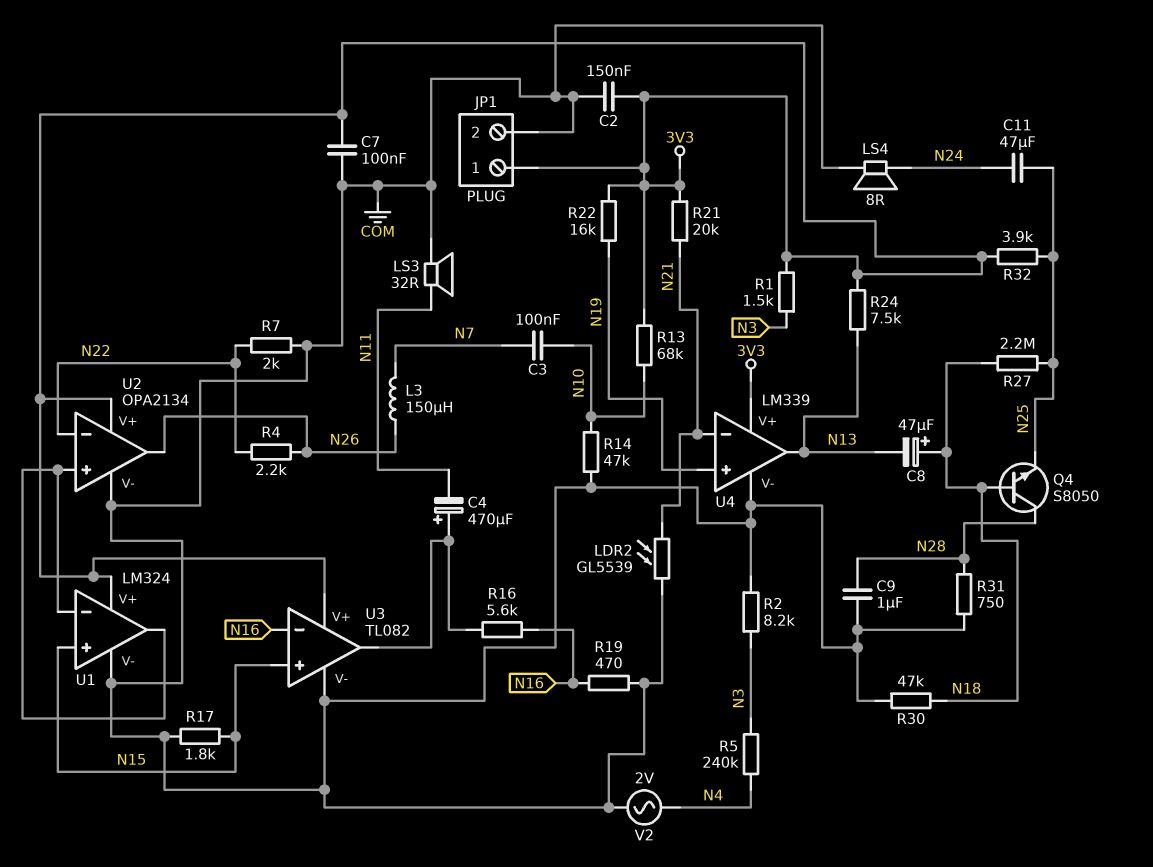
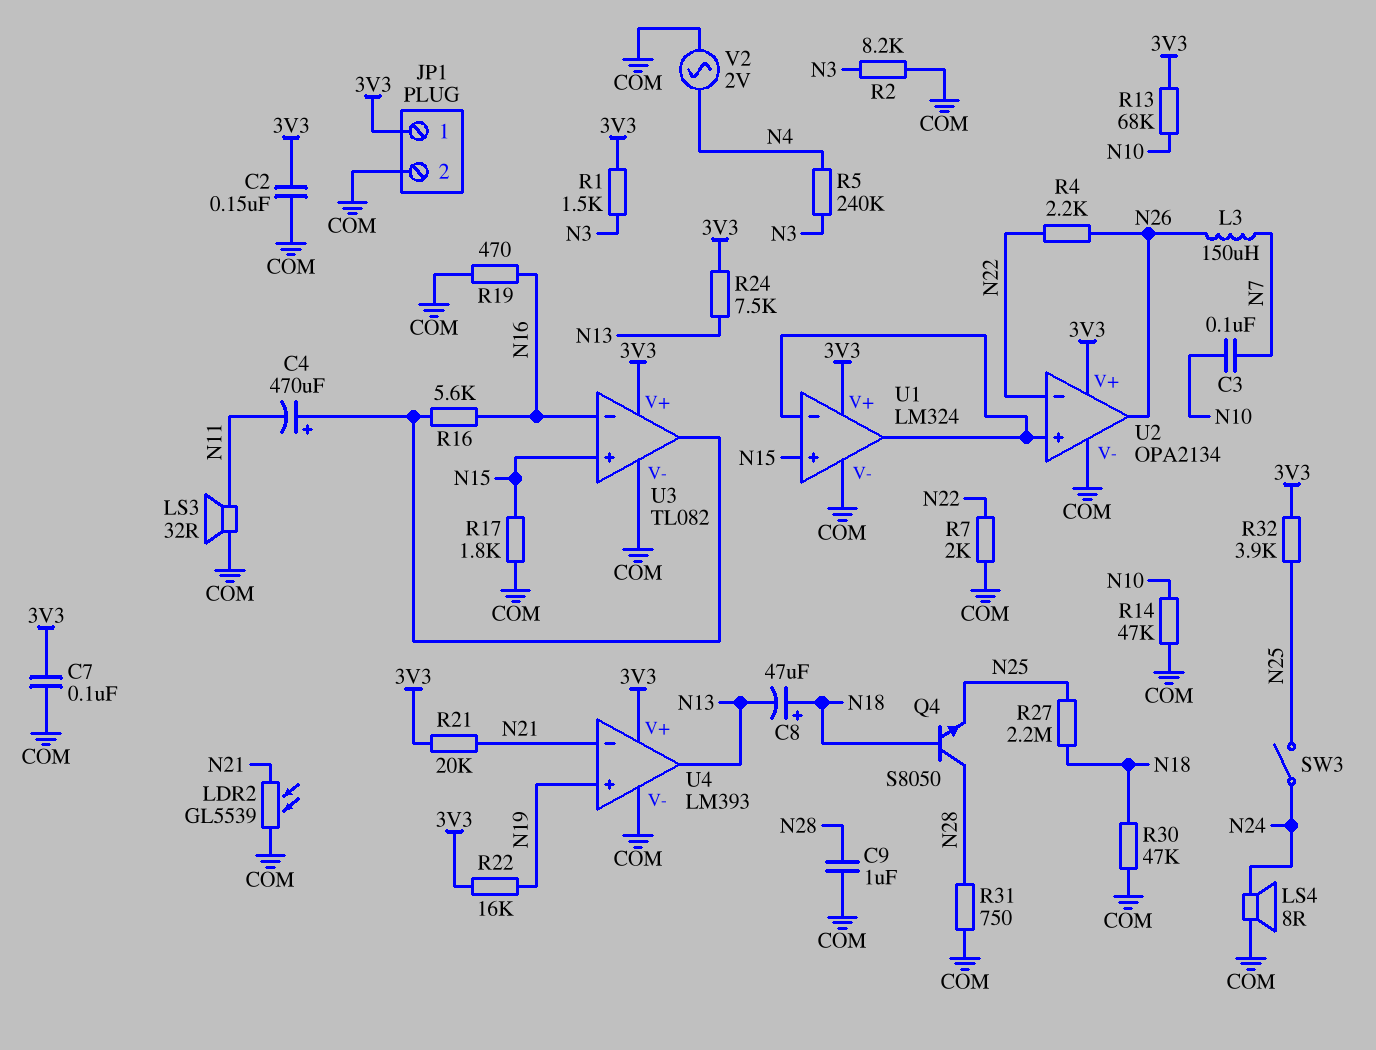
C11: 47uF (N24, N25) -> none
SW3: none -> switch (N24, N25)
U4: LM339 -> LM393

